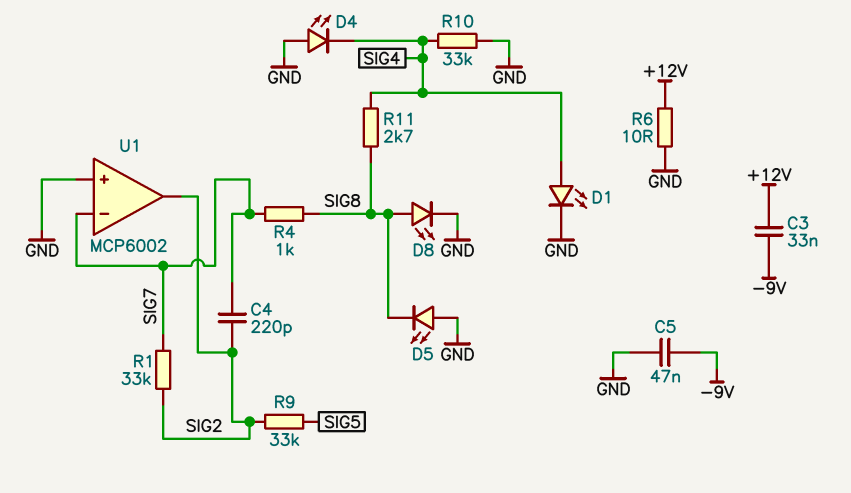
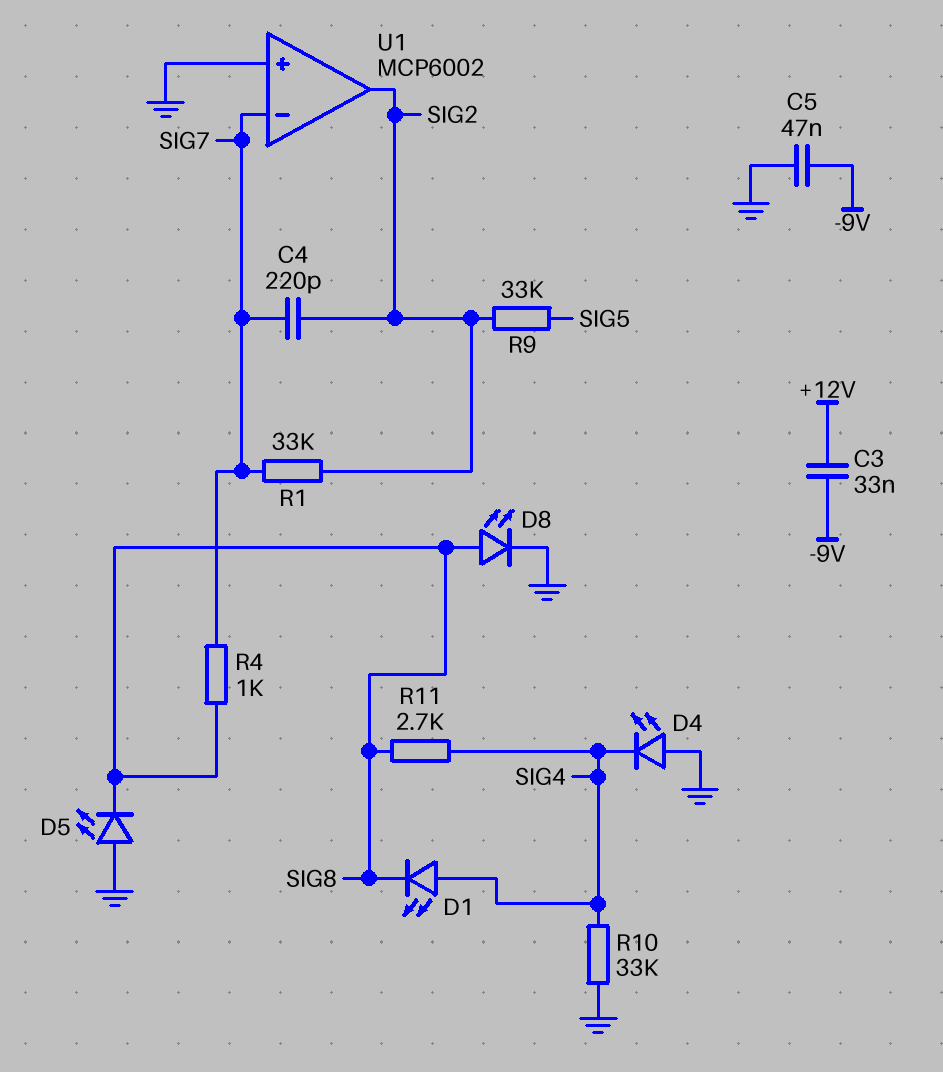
D1: LED (A SIG4, K GND) -> LED (A SIG4, K SIG8)
R6: 10 (+12V, GND) -> none

